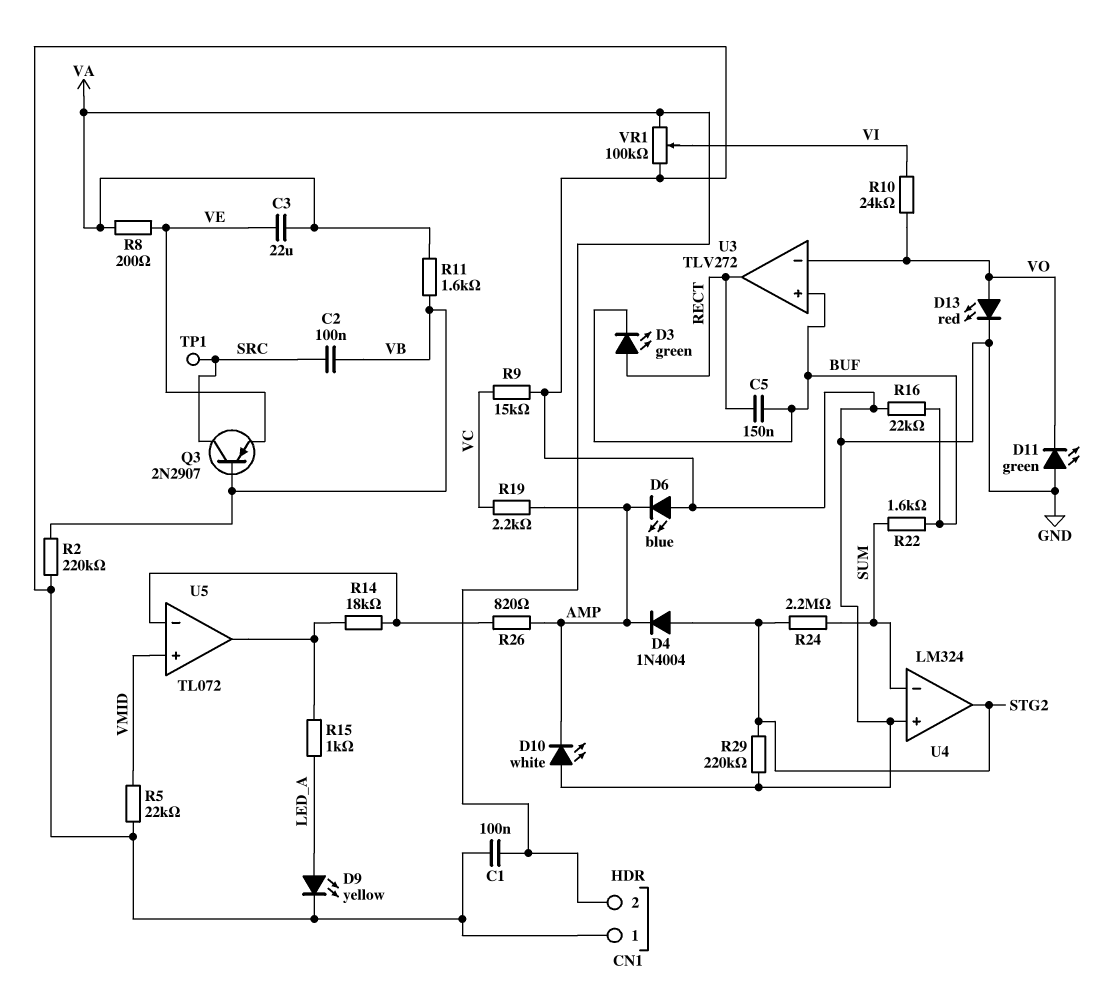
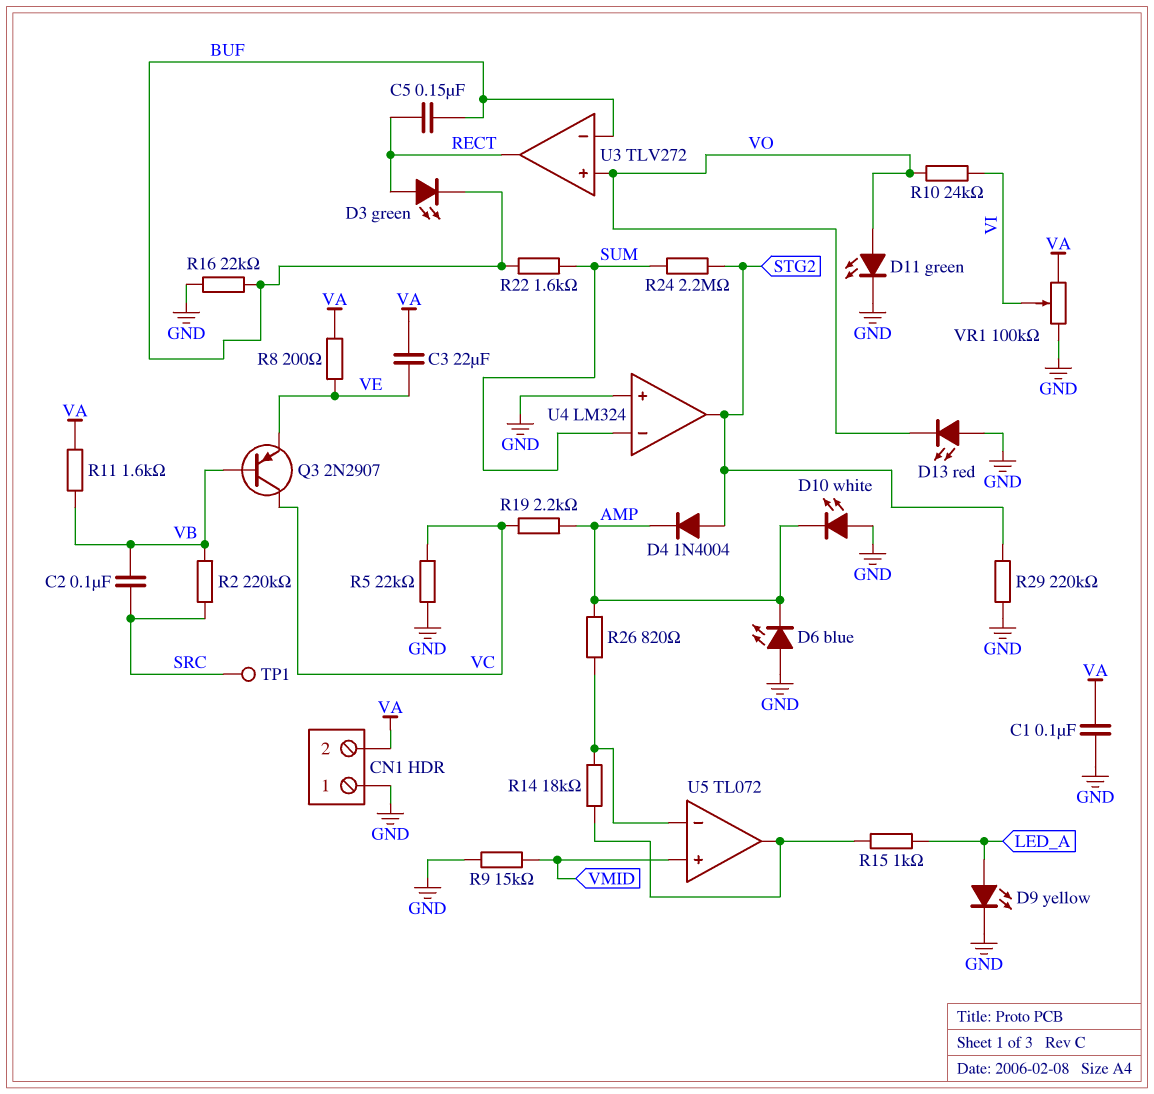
D11: LED green (A GND, K VO) -> LED green (A VO, K GND)
D13: LED red (A VO, K GND) -> LED red (A GND, K VO)
Q3: PNP 2N2907 (B VB, C SRC, E VE) -> PNP 2N2907 (B VB, C VC, E VE)
R2: 220k (GND, VB) -> 220k (SRC, VB)
R5: 22k (GND, VMID) -> 22k (GND, VC)
R9: 15k (GND, VC) -> 15k (GND, VMID)
U3 pin in+: BUF -> VO
U3 pin in-: VO -> BUF

